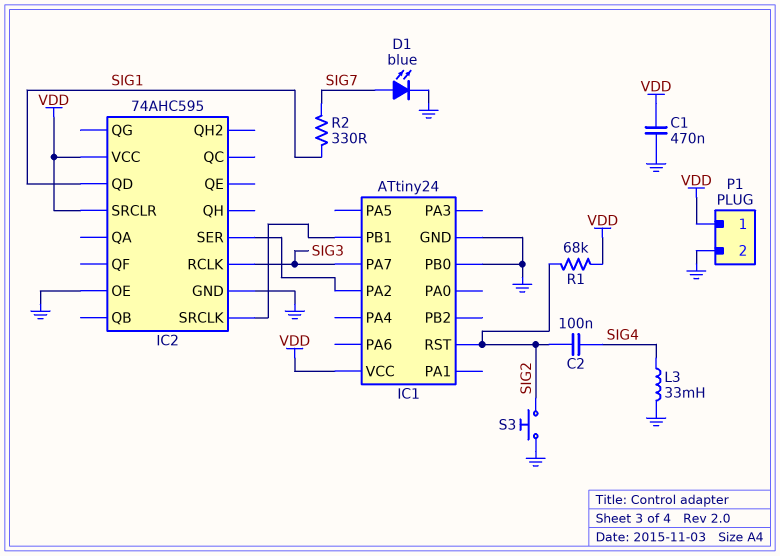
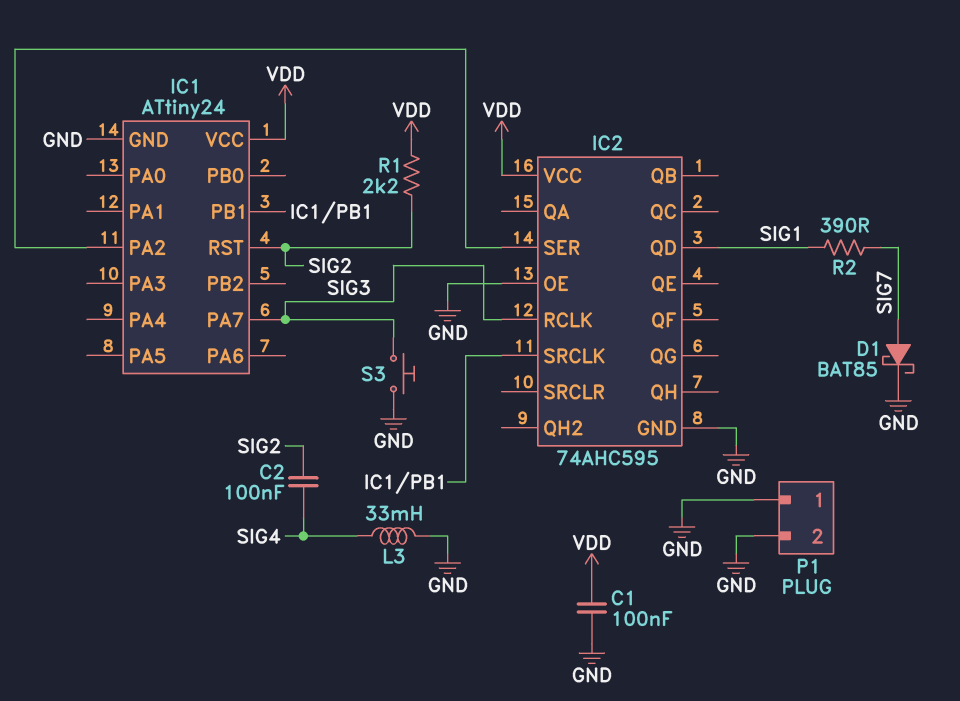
C1: 470nF (GND, VDD) -> 100nF (GND, VDD)
D1: LED blue (A SIG7, K GND) -> schottky BAT85 (A SIG7, K GND)
IC1 pin PB0: GND -> none
IC2 pin SRCLR: VDD -> none
P1 pin 1: VDD -> GND
R1: 68k (SIG2, VDD) -> 2.2k (SIG2, VDD)
R2: 330 (SIG1, SIG7) -> 390 (SIG1, SIG7)
S3: button (GND, SIG2) -> button (GND, SIG3)

